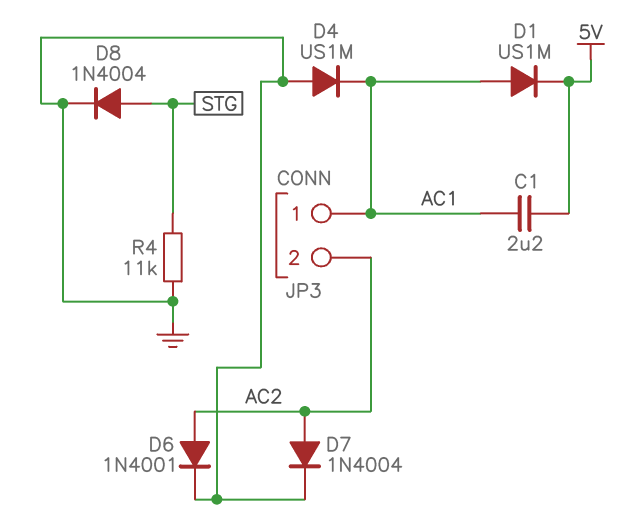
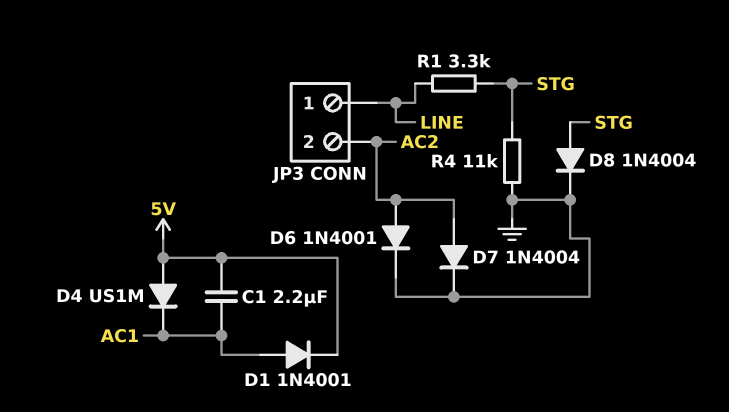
D1: diode US1M (A AC1, K 5V) -> diode 1N4001 (A AC1, K 5V)
D4: diode US1M (A GND, K AC1) -> diode US1M (A 5V, K AC1)
JP3 pin 1: AC1 -> LINE
R1: none -> 3.3k (LINE, STG)

